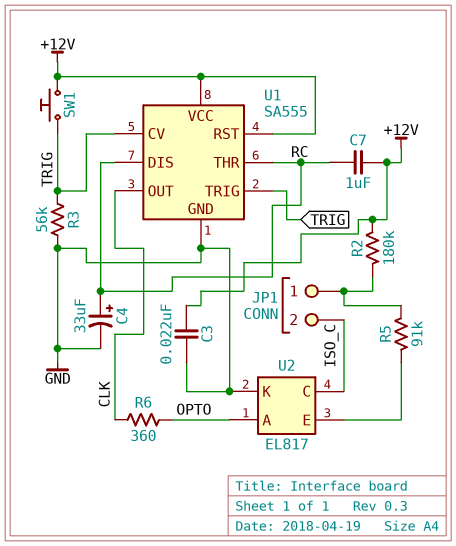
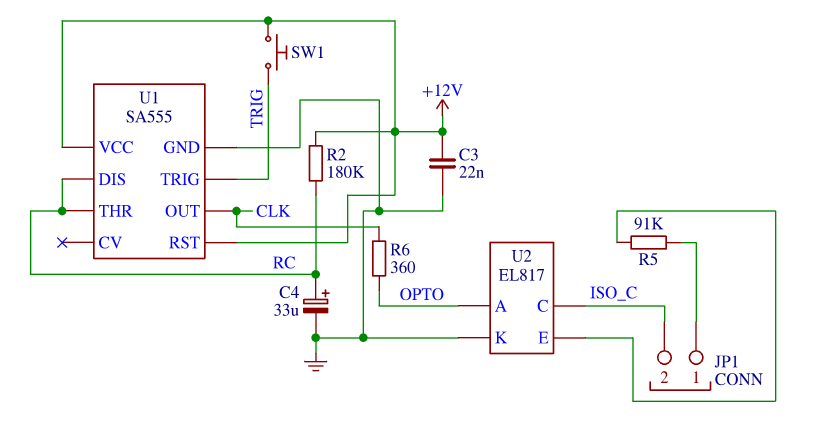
C7: 1uF (+12V, RC) -> none
R2: 180k (+12V, JP1/1) -> 180k (+12V, RC)
R3: 56k (GND, TRIG) -> none
U1 pin CV: TRIG -> none

